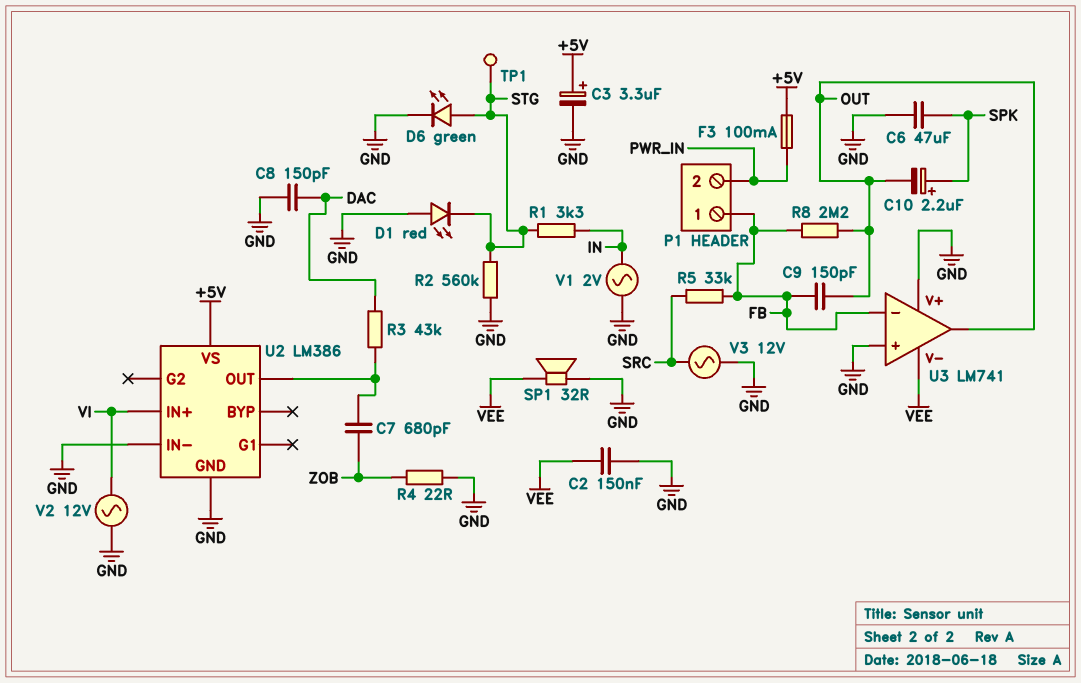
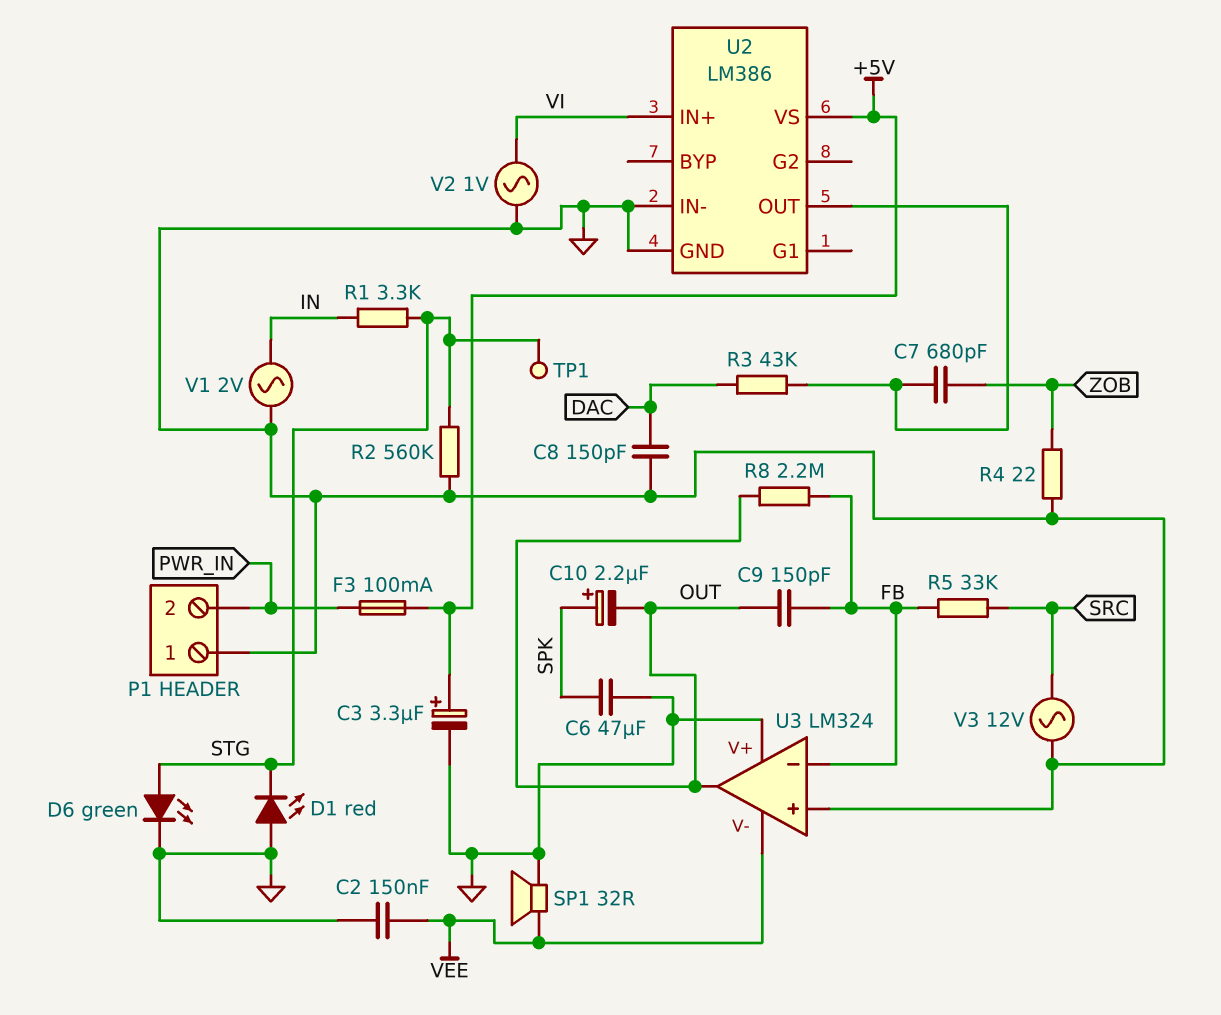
P1 pin 1: FB -> GND
U3: LM741 -> LM324
V2: AC 12V (GND, VI) -> AC 1V (GND, VI)

